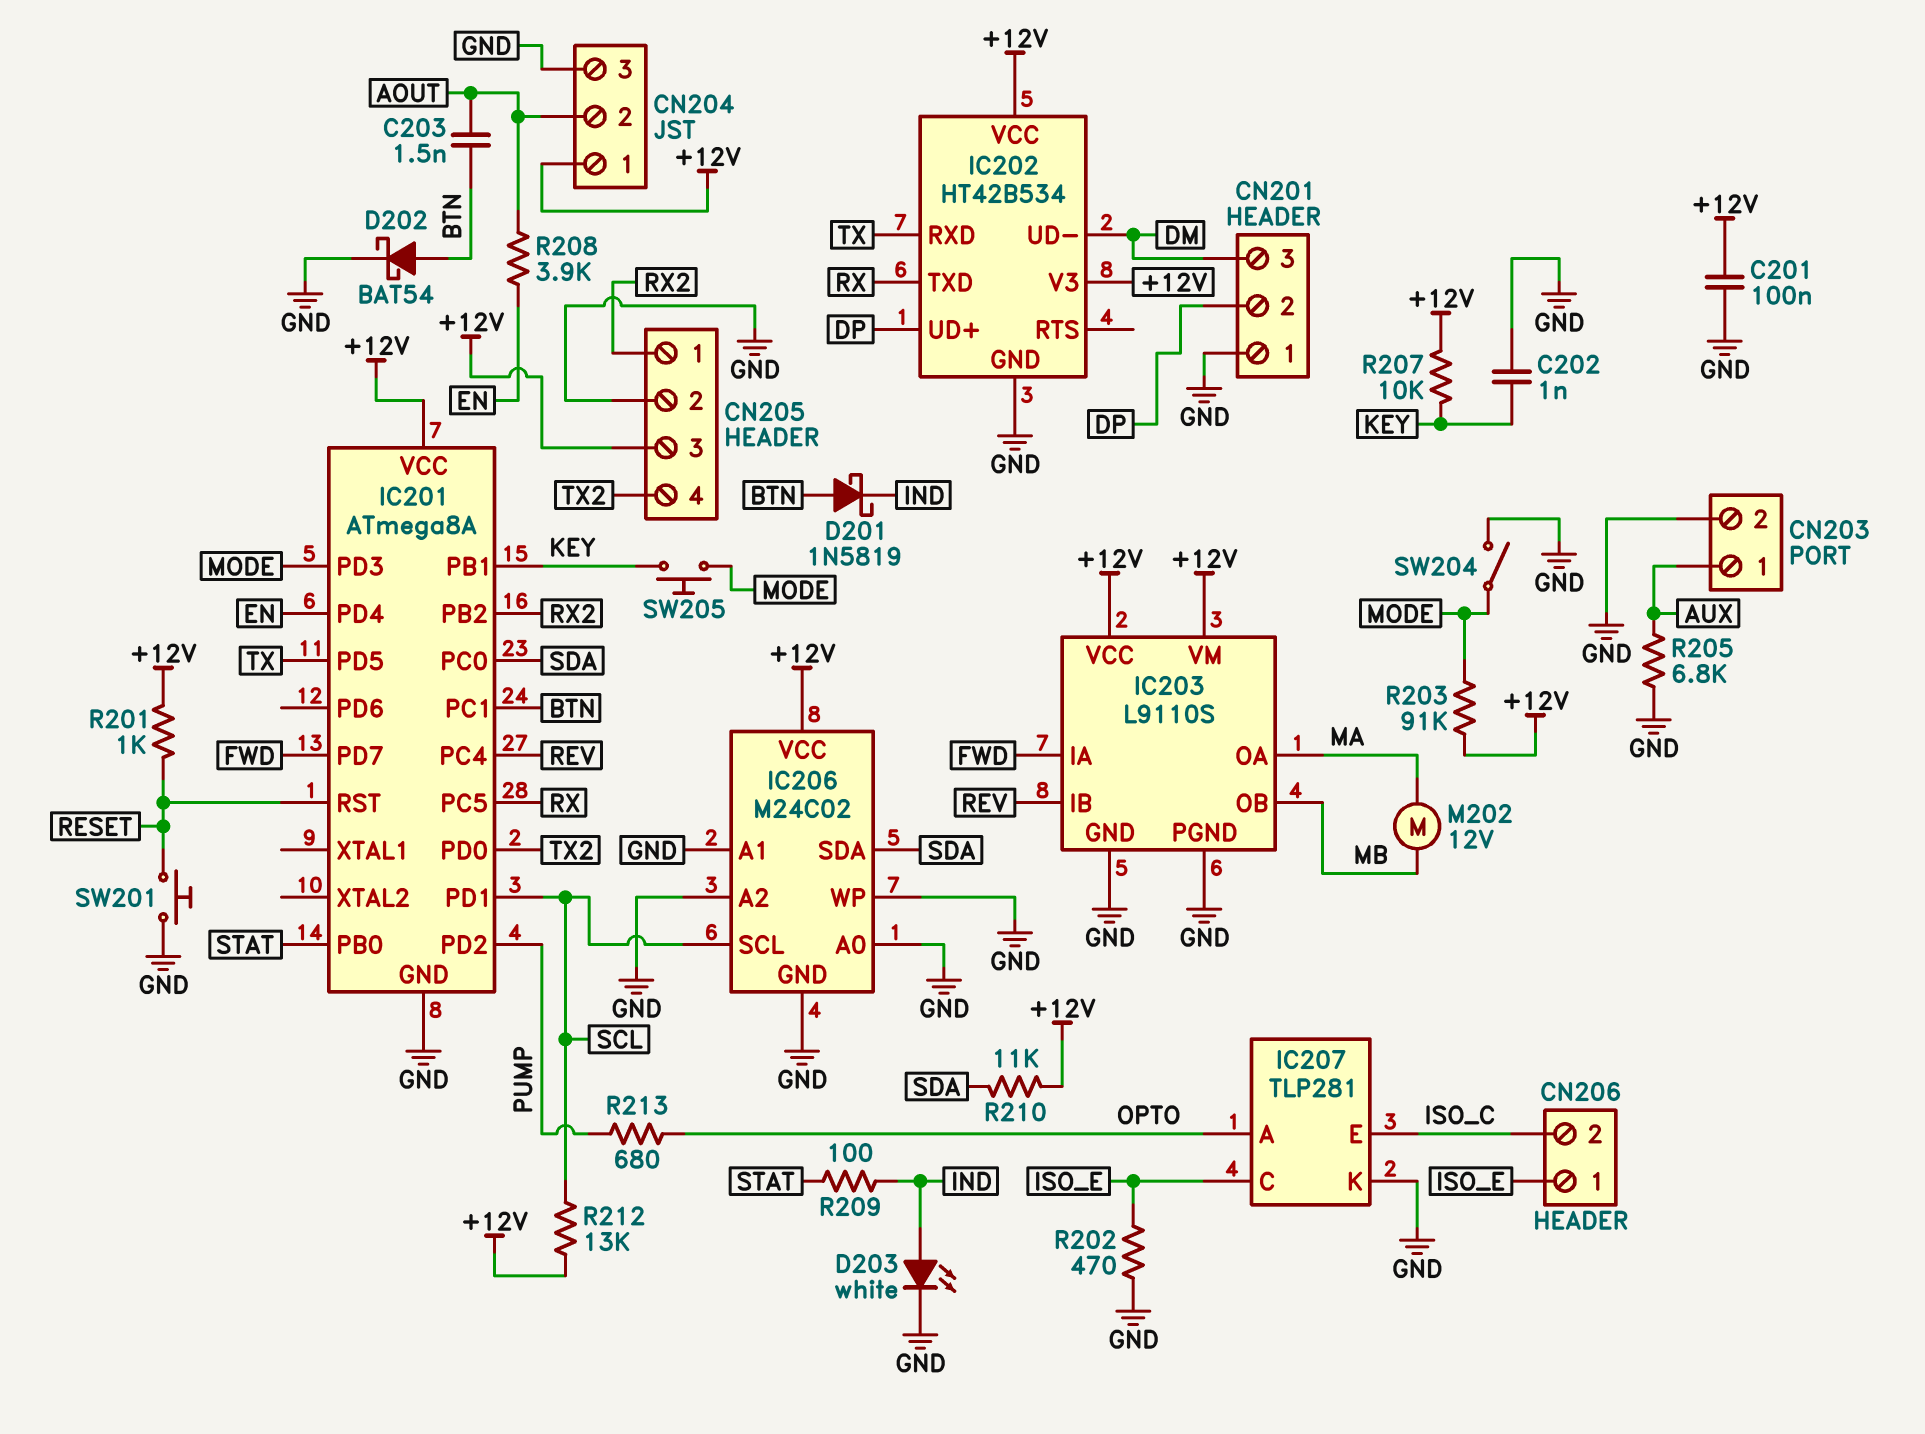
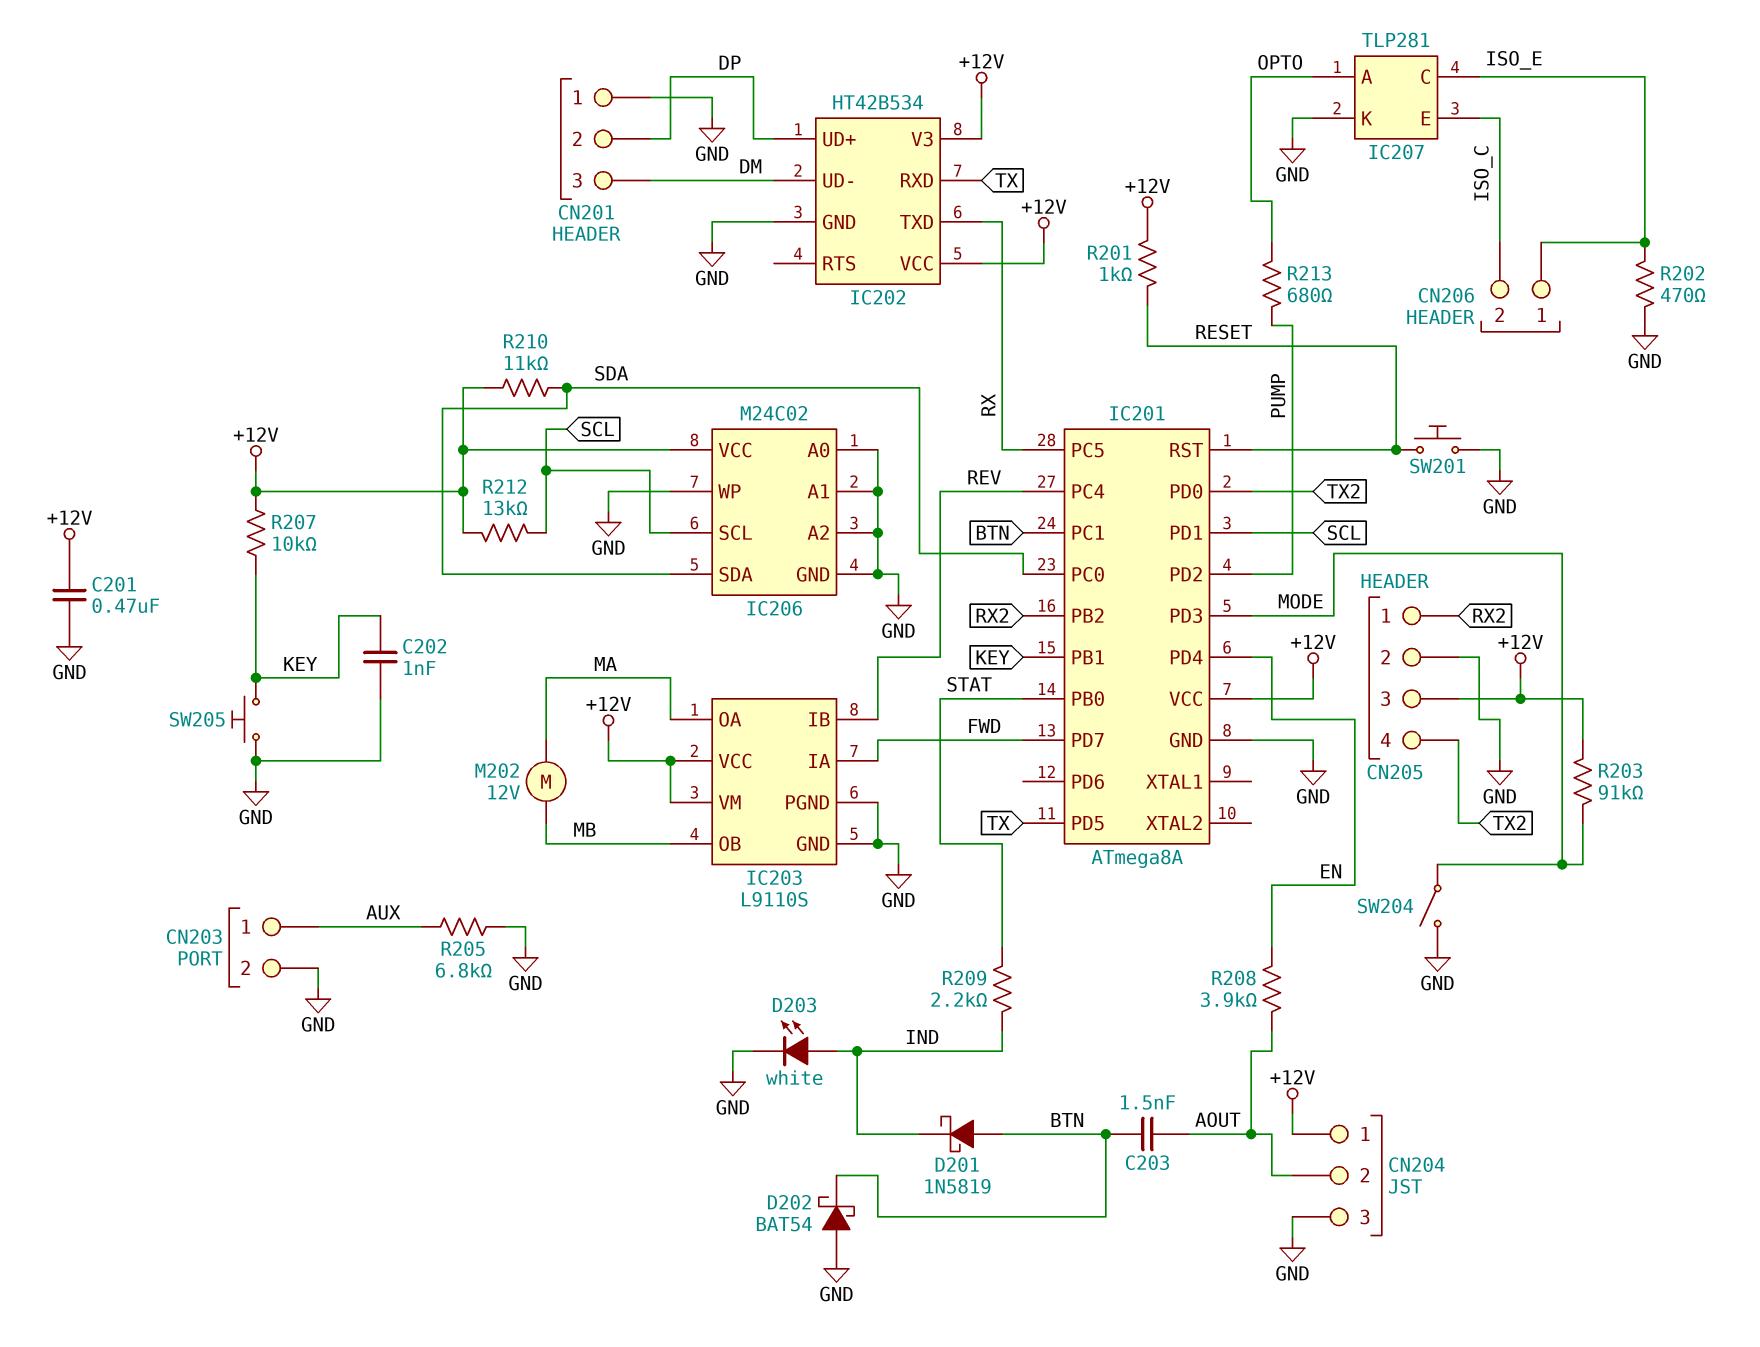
C201: 100nF (+12V, GND) -> 470nF (+12V, GND)
D202: schottky BAT54 (A BTN, K GND) -> schottky BAT54 (A GND, K BTN)
R209: 100 (IND, STAT) -> 2.2k (IND, STAT)
SW205: button (KEY, MODE) -> button (GND, KEY)

